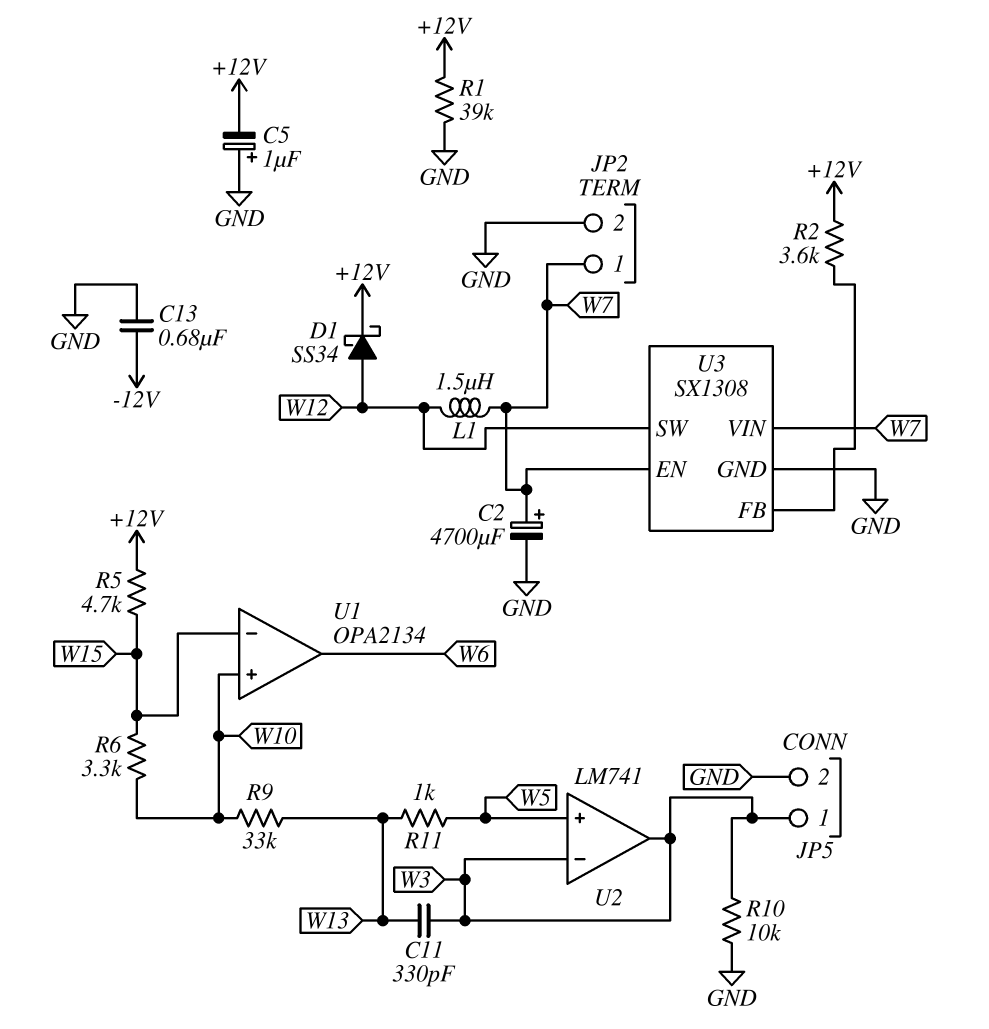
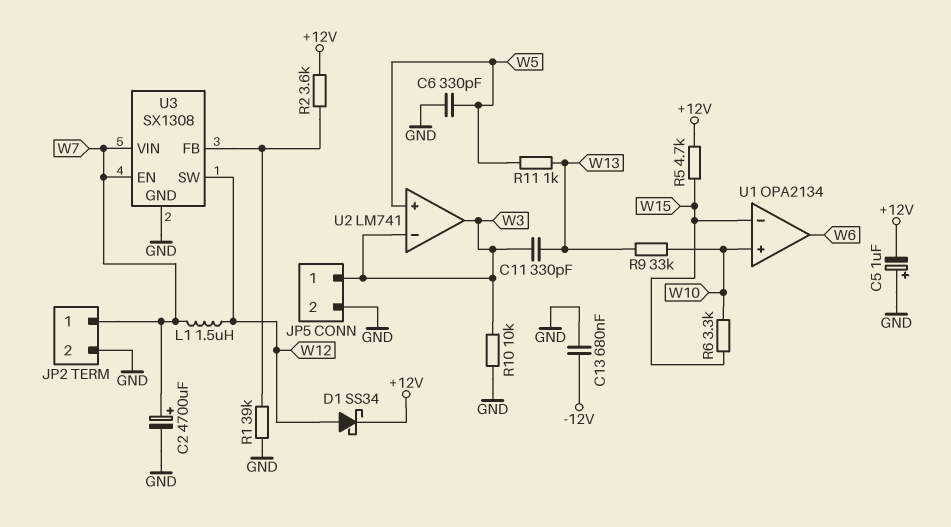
C6: none -> 330pF (GND, W5)
R1: 39k (+12V, GND) -> 39k (GND, U3/FB)

